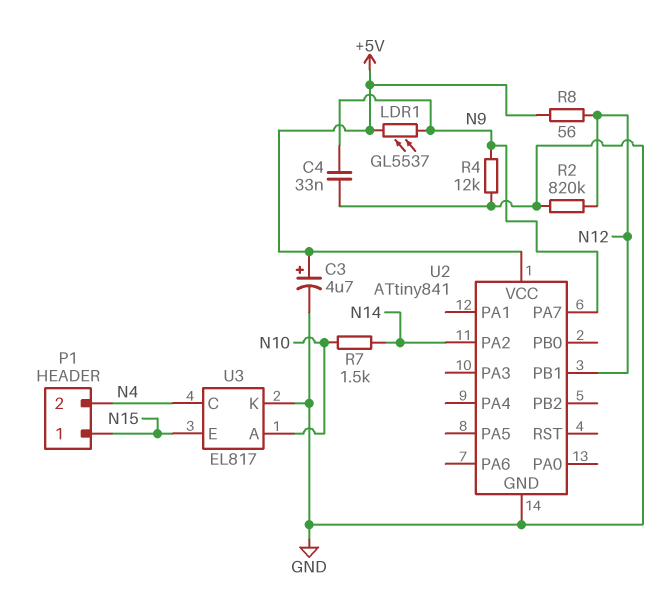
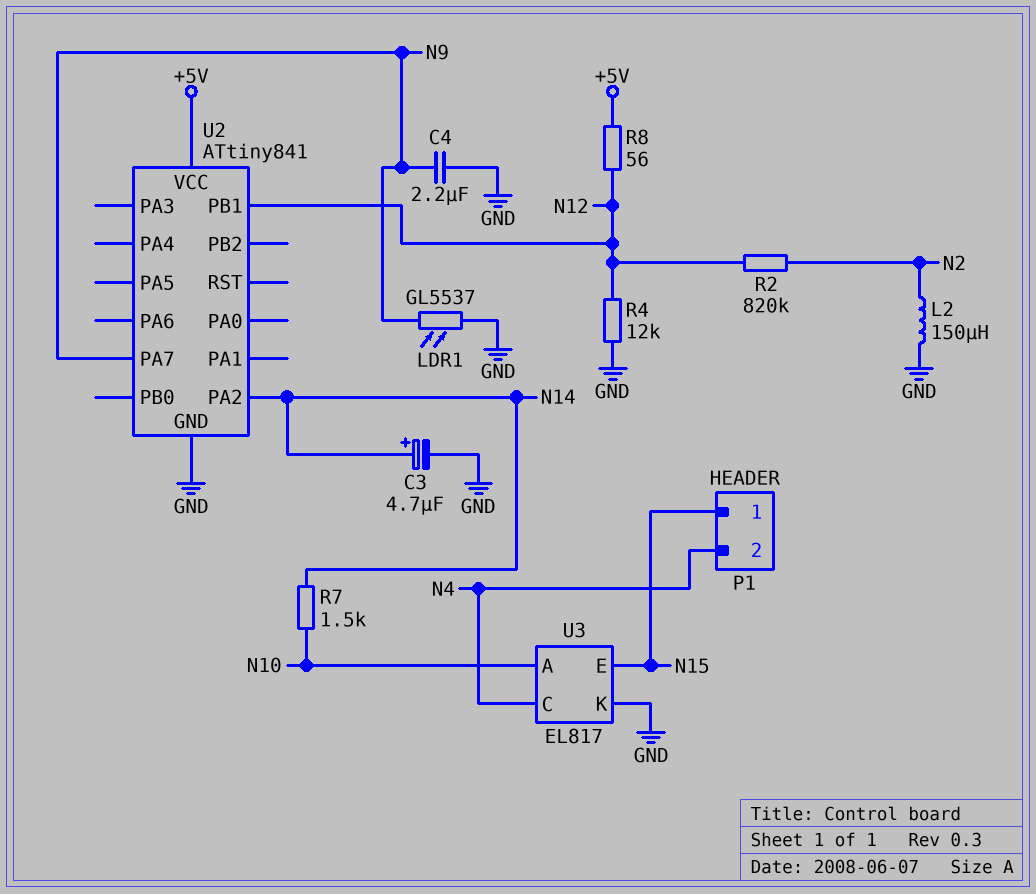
C3: 4.7uF (plus +5V, minus GND) -> 4.7uF (plus N14, minus GND)
C4: 33nF (GND, N9) -> 2.2uF (GND, N9)
L2: none -> 150uH (GND, N2)
LDR1: GL5537 (+5V, N9) -> GL5537 (GND, N9)
R2: 820k (GND, N12) -> 820k (N2, N12)
R4: 12k (GND, N9) -> 12k (GND, N12)

